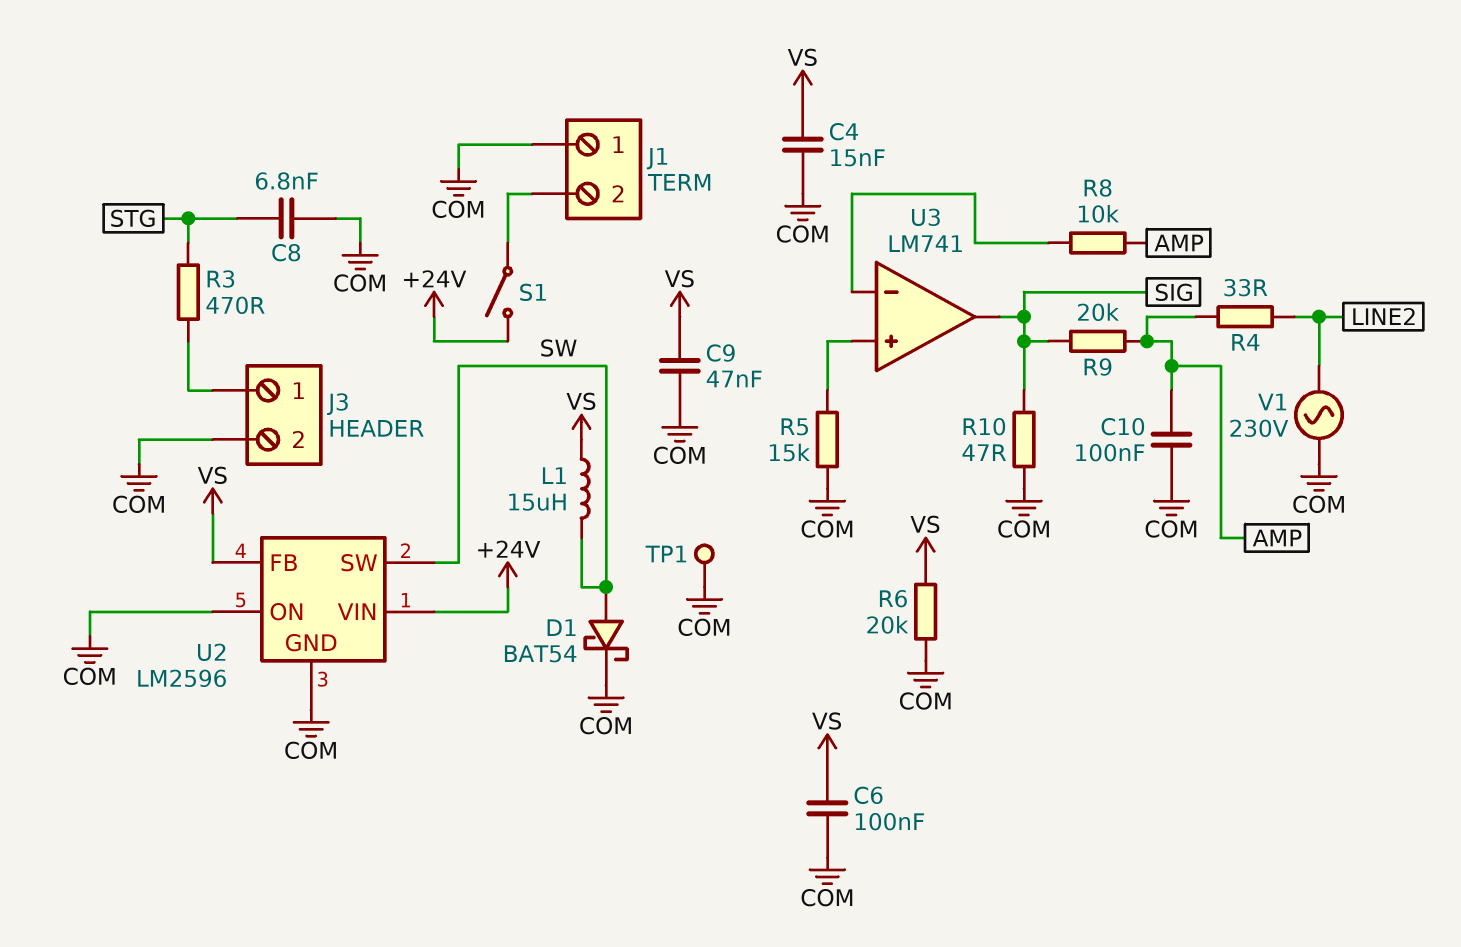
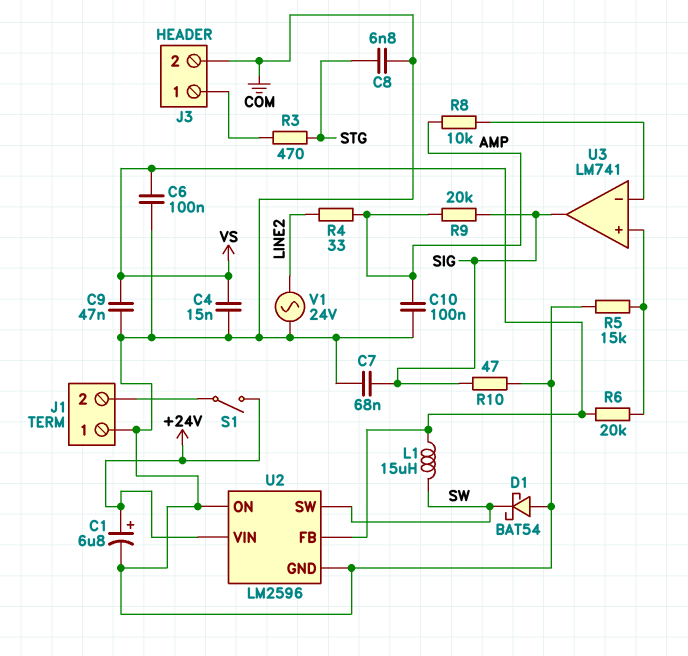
C1: none -> 6.8uF (plus +24V, minus COM)
C7: none -> 68nF (COM, SIG)
D1: schottky BAT54 (A SW, K COM) -> schottky BAT54 (A COM, K SW)
R6: 20k (COM, VS) -> 20k (U3/in+, VS)
TP1: test point (COM) -> none
V1: AC 230V (COM, LINE2) -> AC 24V (COM, LINE2)

